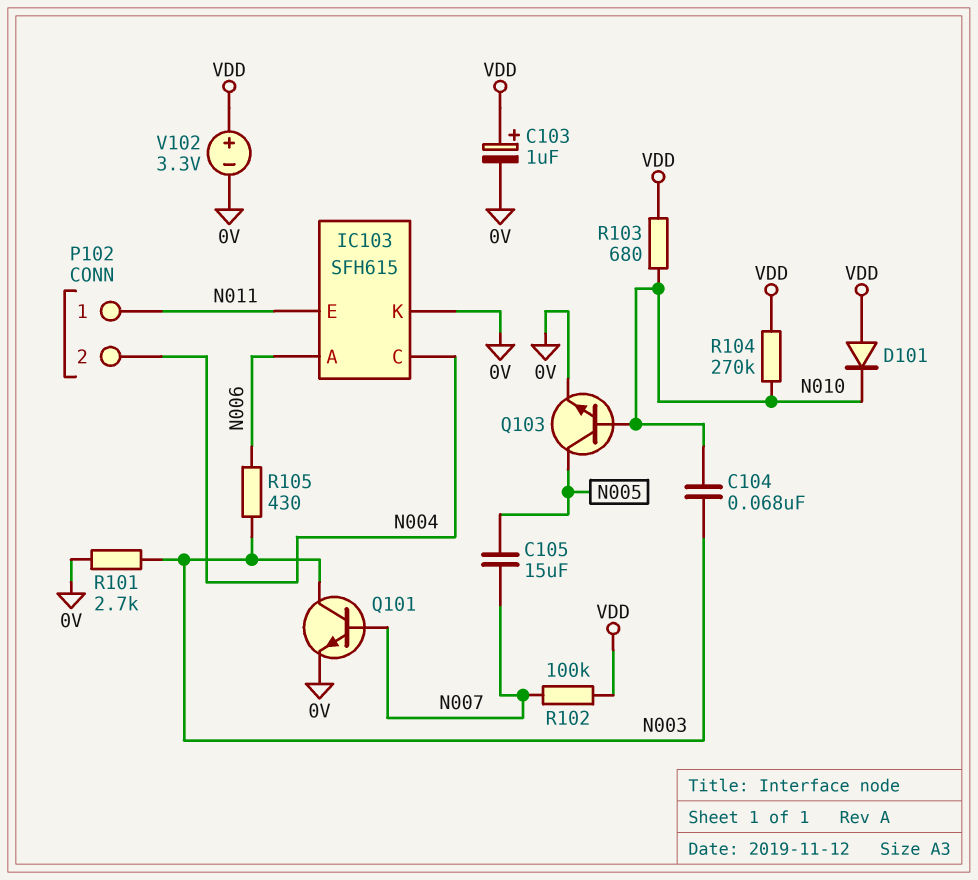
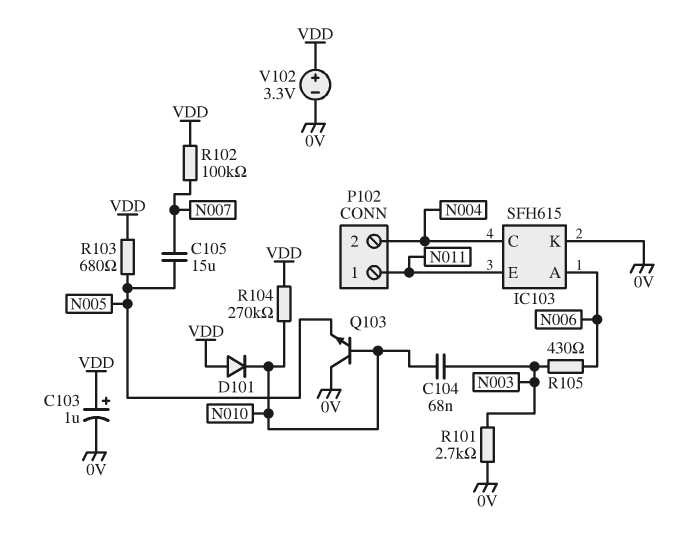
Q101: NPN (B N007, C N003, E 0V) -> none
Q103: NPN (B N010, C N005, E 0V) -> NPN (B N010, C 0V, E N005)
R103: 680 (N010, VDD) -> 680 (N005, VDD)

